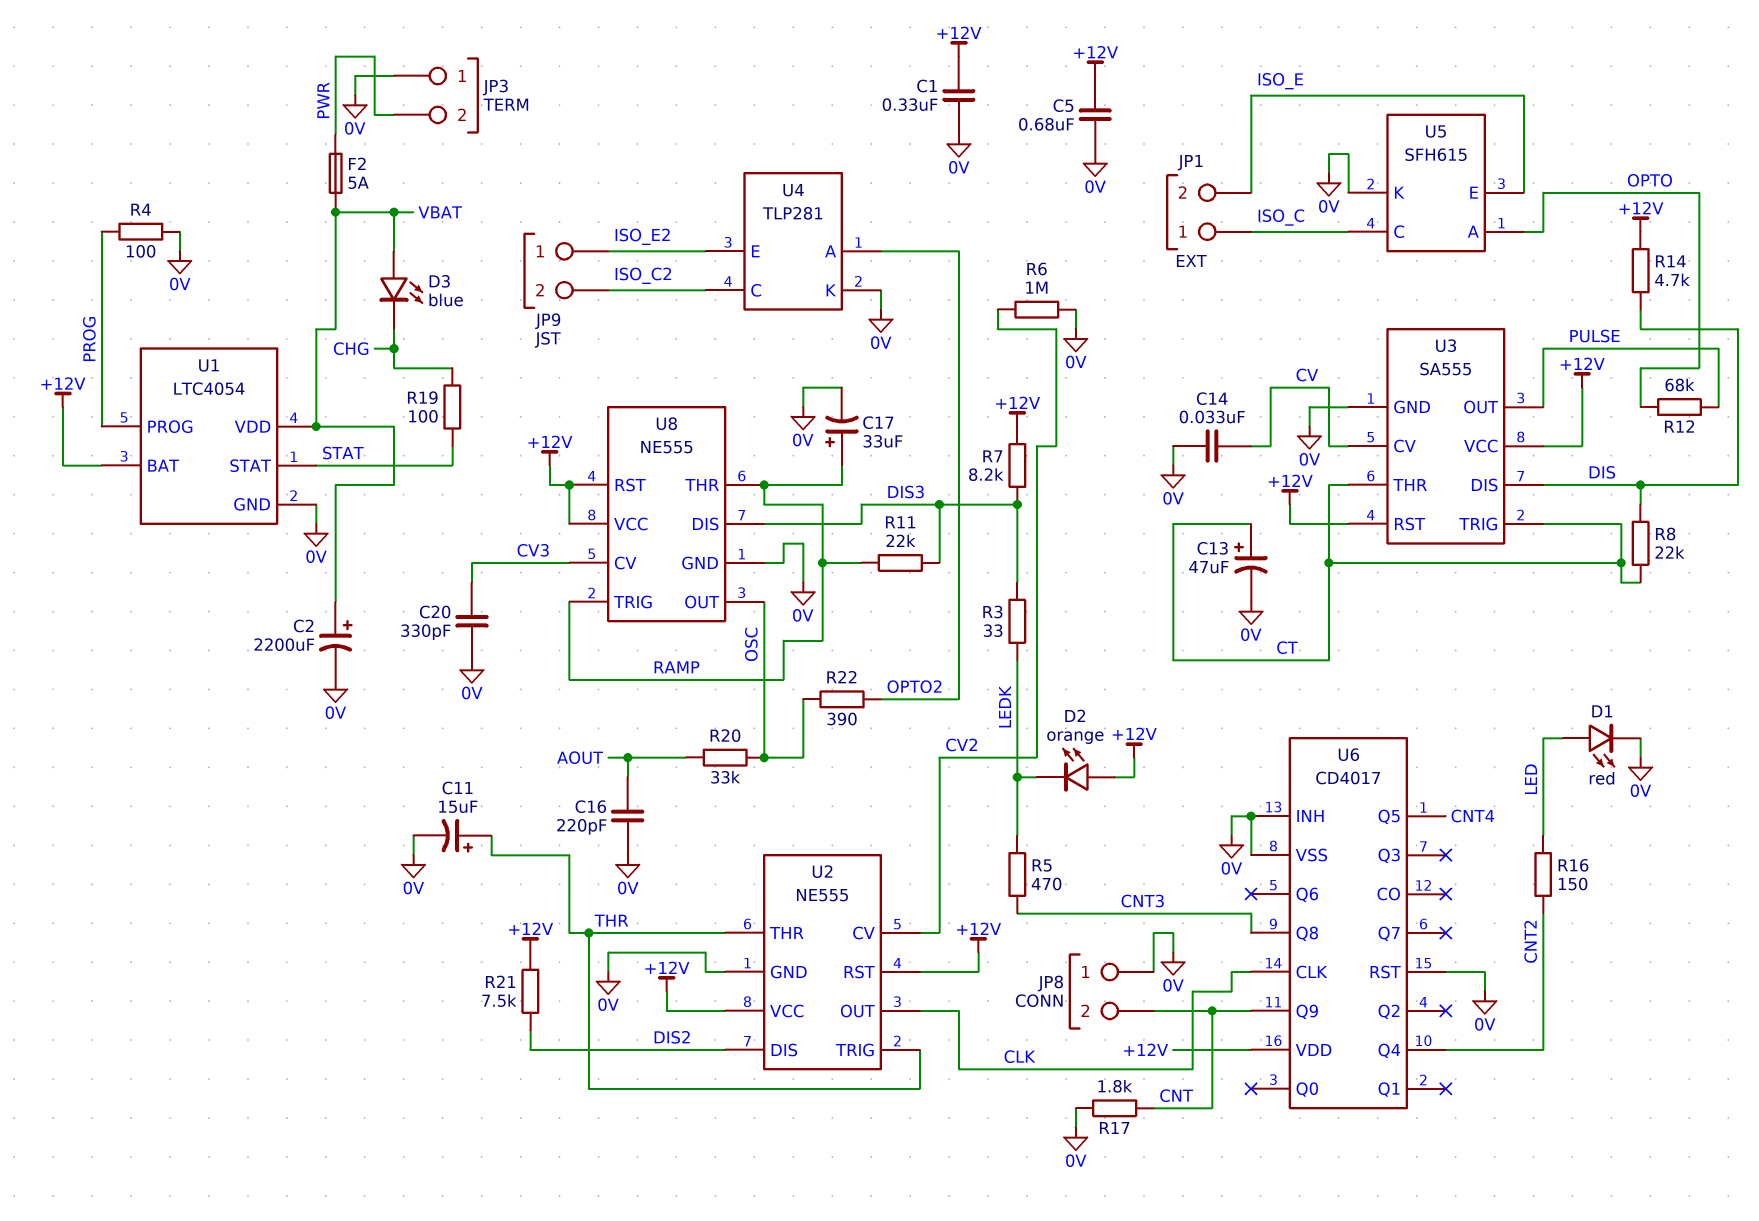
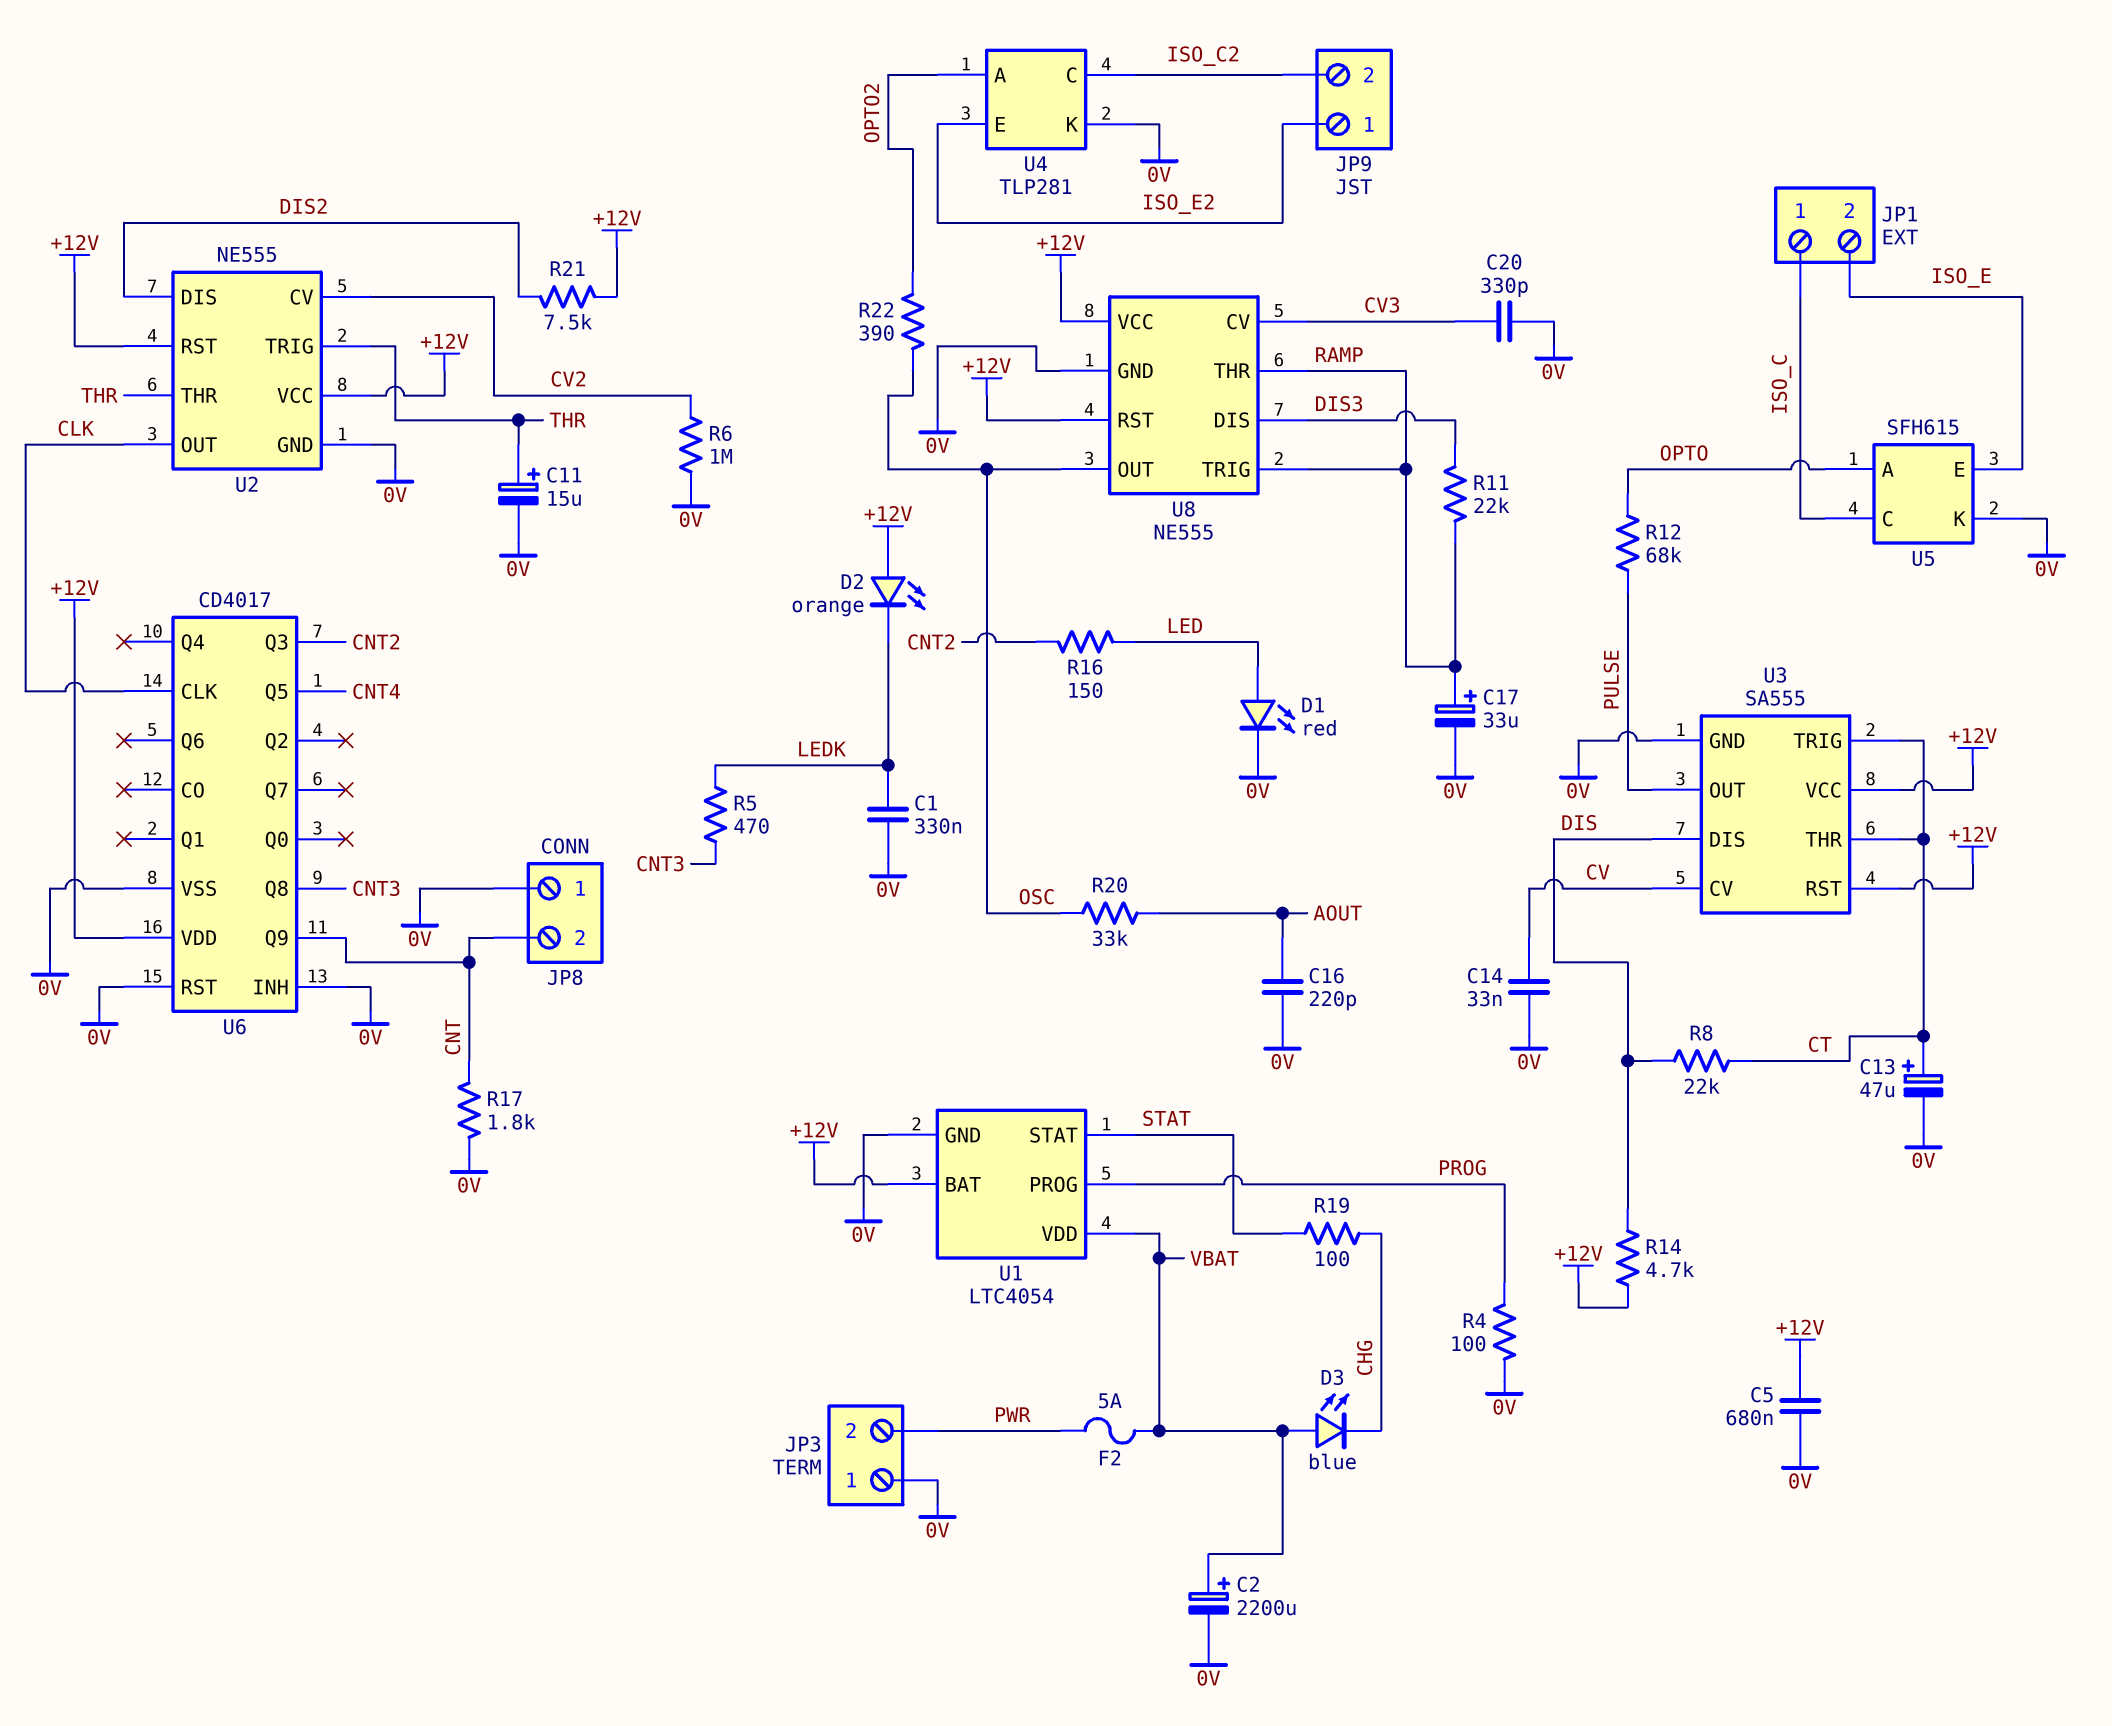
C1: 330nF (+12V, 0V) -> 330nF (0V, LEDK)
R3: 33 (DIS3, LEDK) -> none
R7: 8.2k (+12V, DIS3) -> none
U6 pin Q3: none -> CNT2
U6 pin Q4: CNT2 -> none

